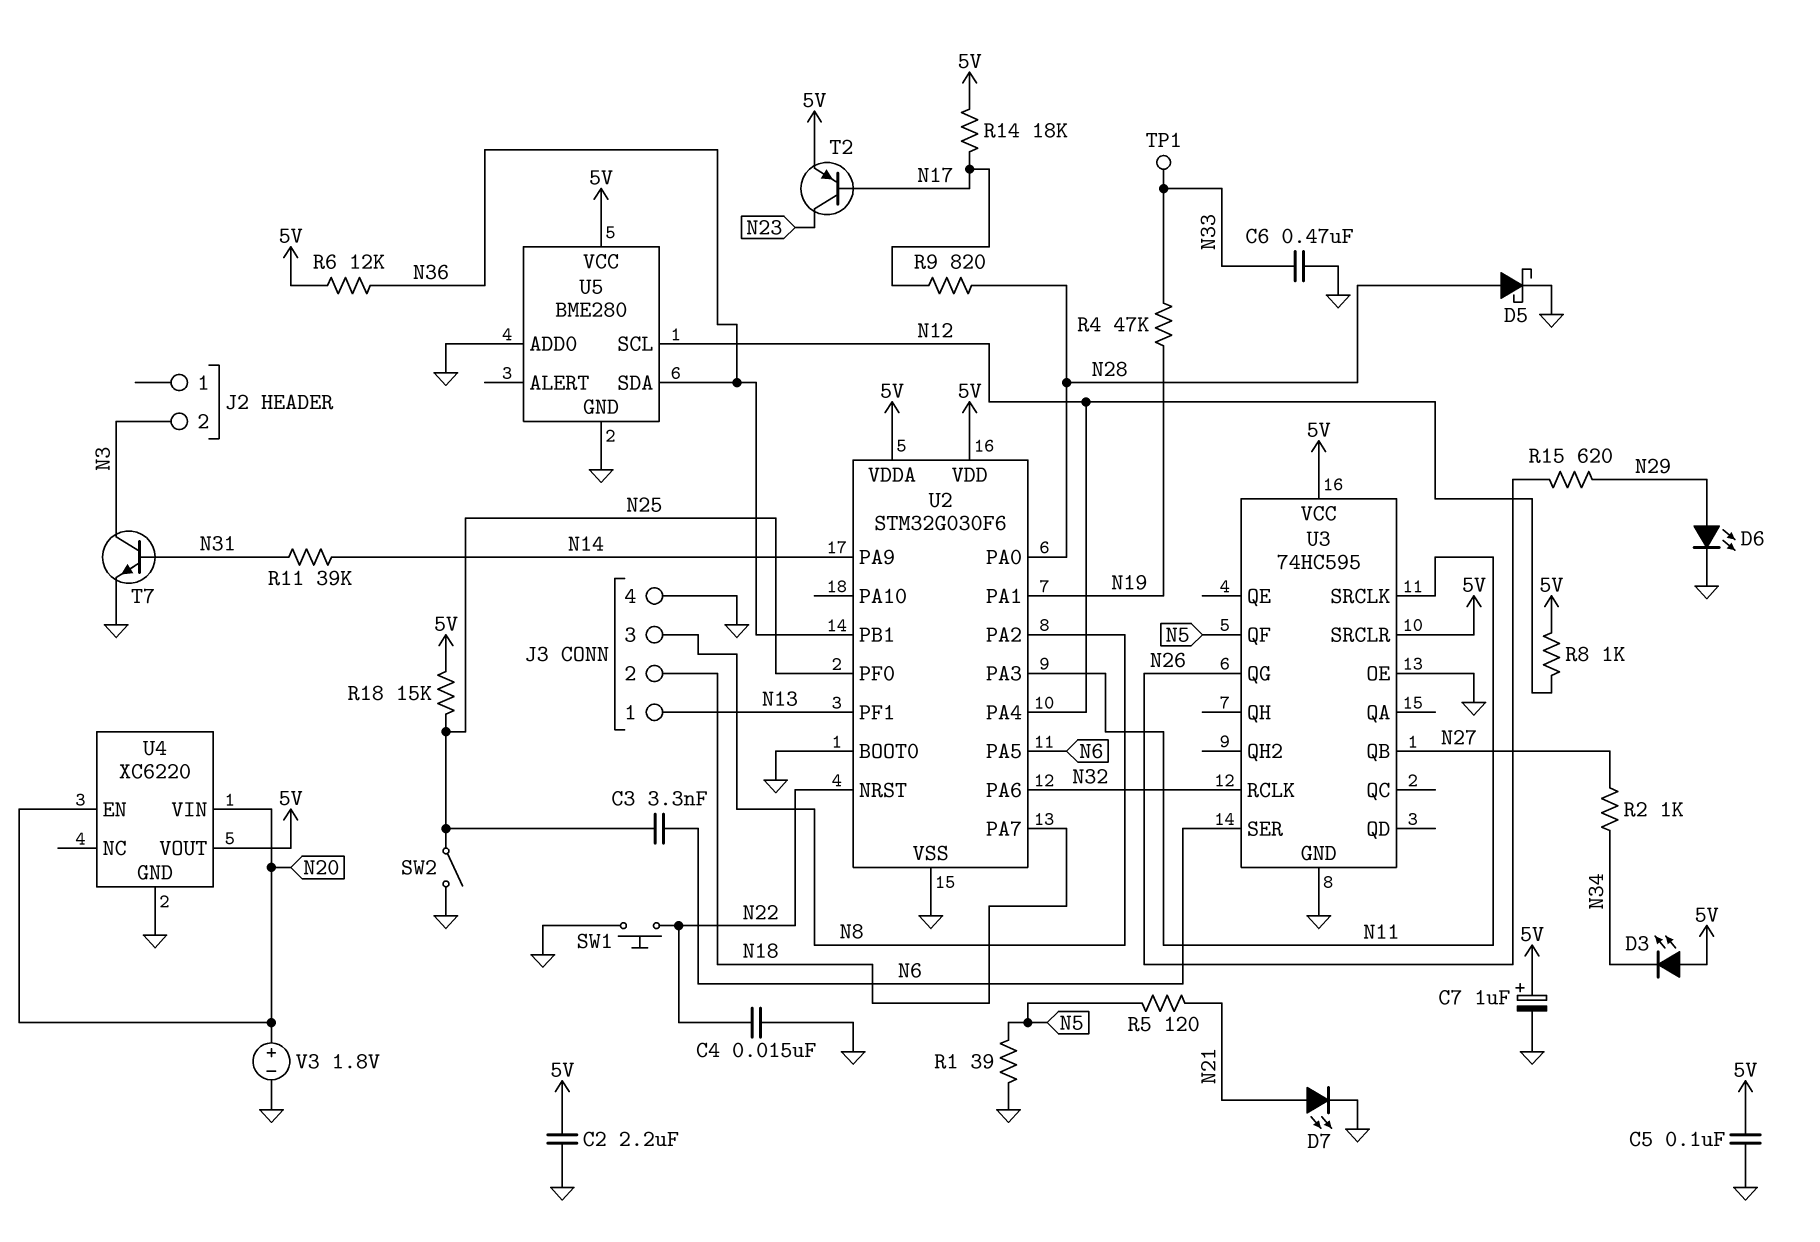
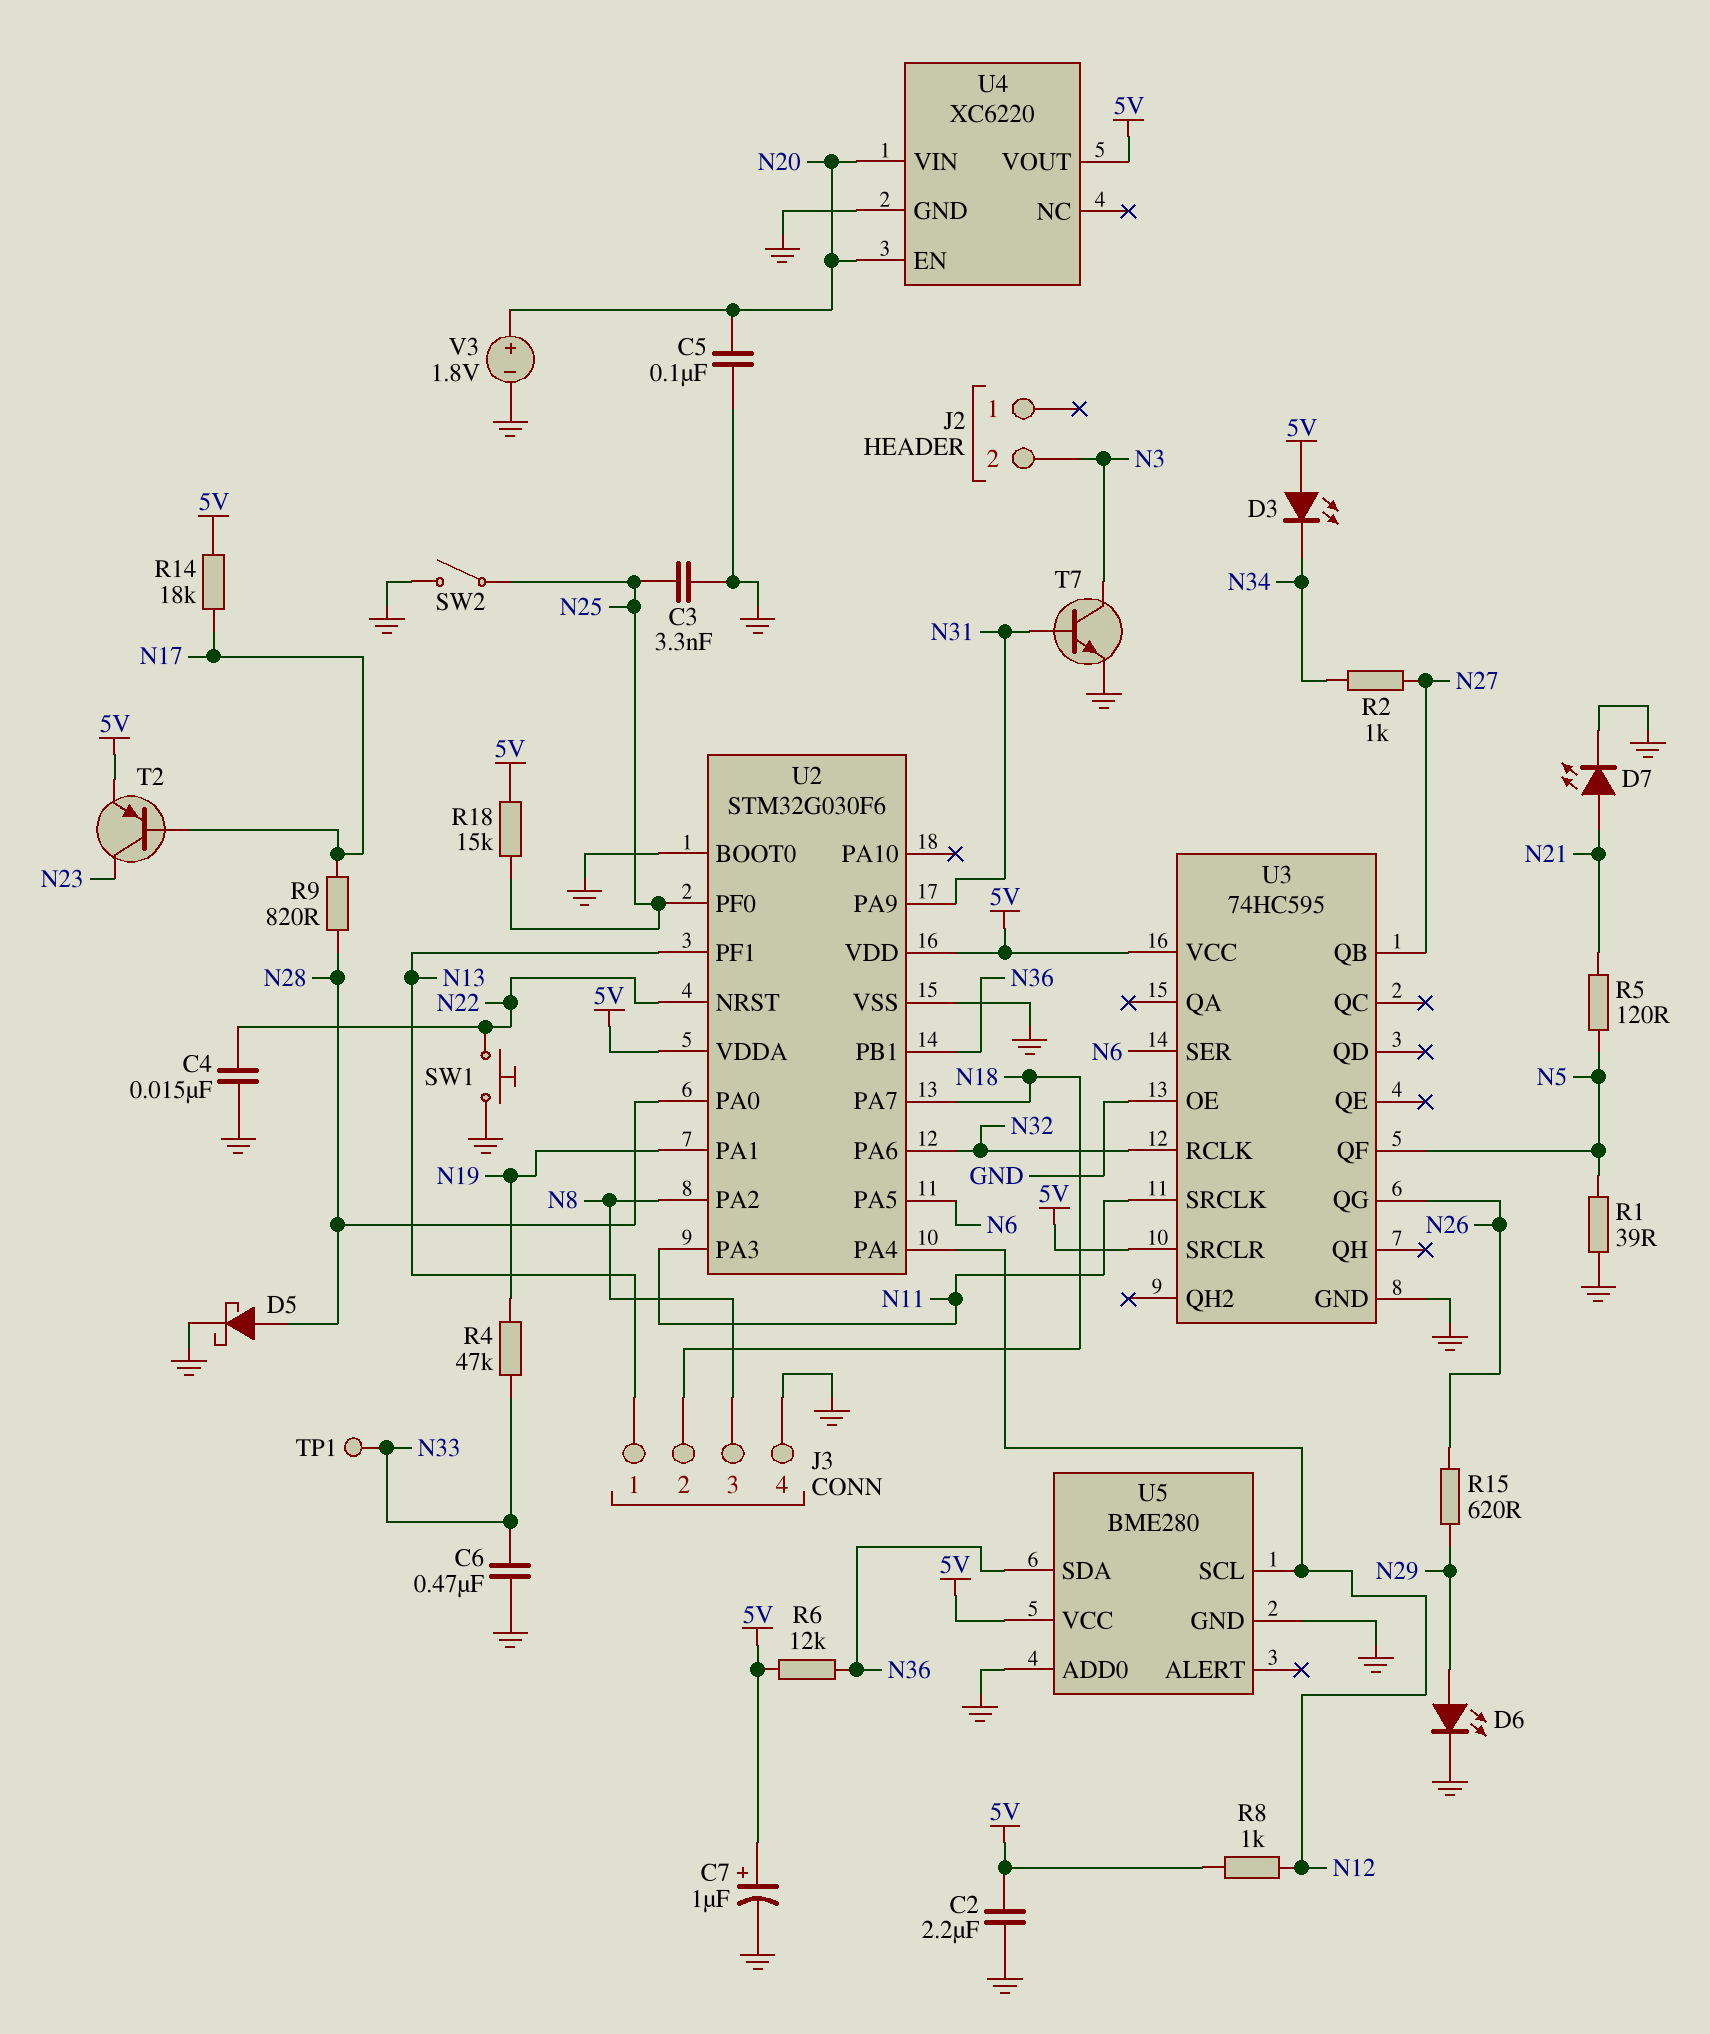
C3: 3.3nF (N6, N25) -> 3.3nF (GND, N25)
C5: 100nF (5V, GND) -> 100nF (GND, N20)
R11: 39k (N14, N31) -> none
U2 pin PA9: N14 -> N31

